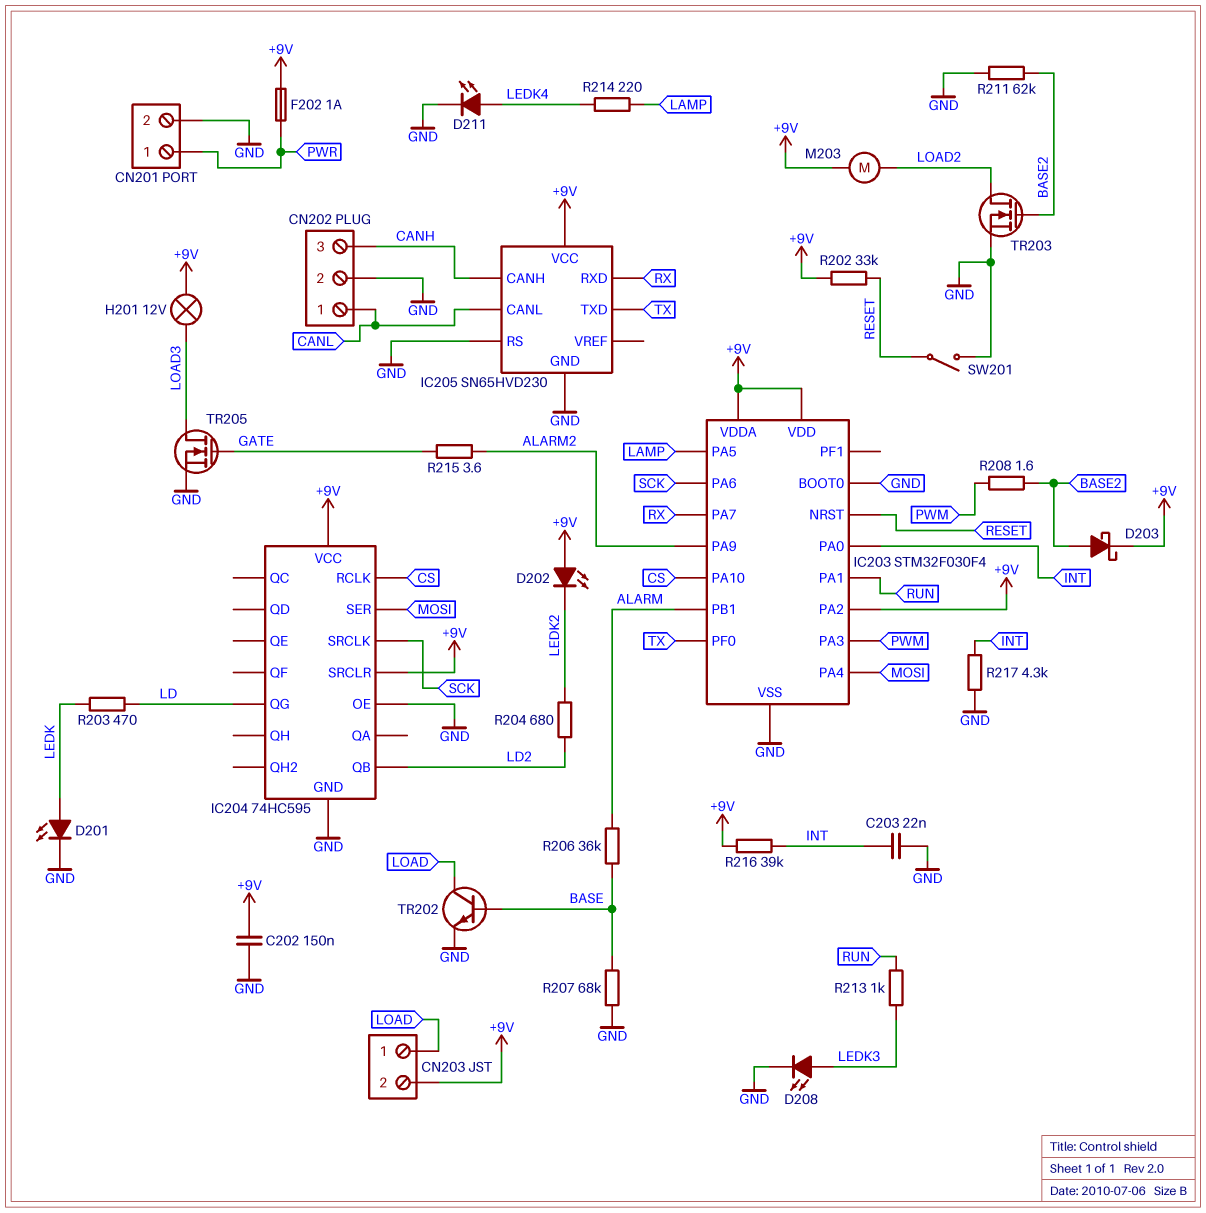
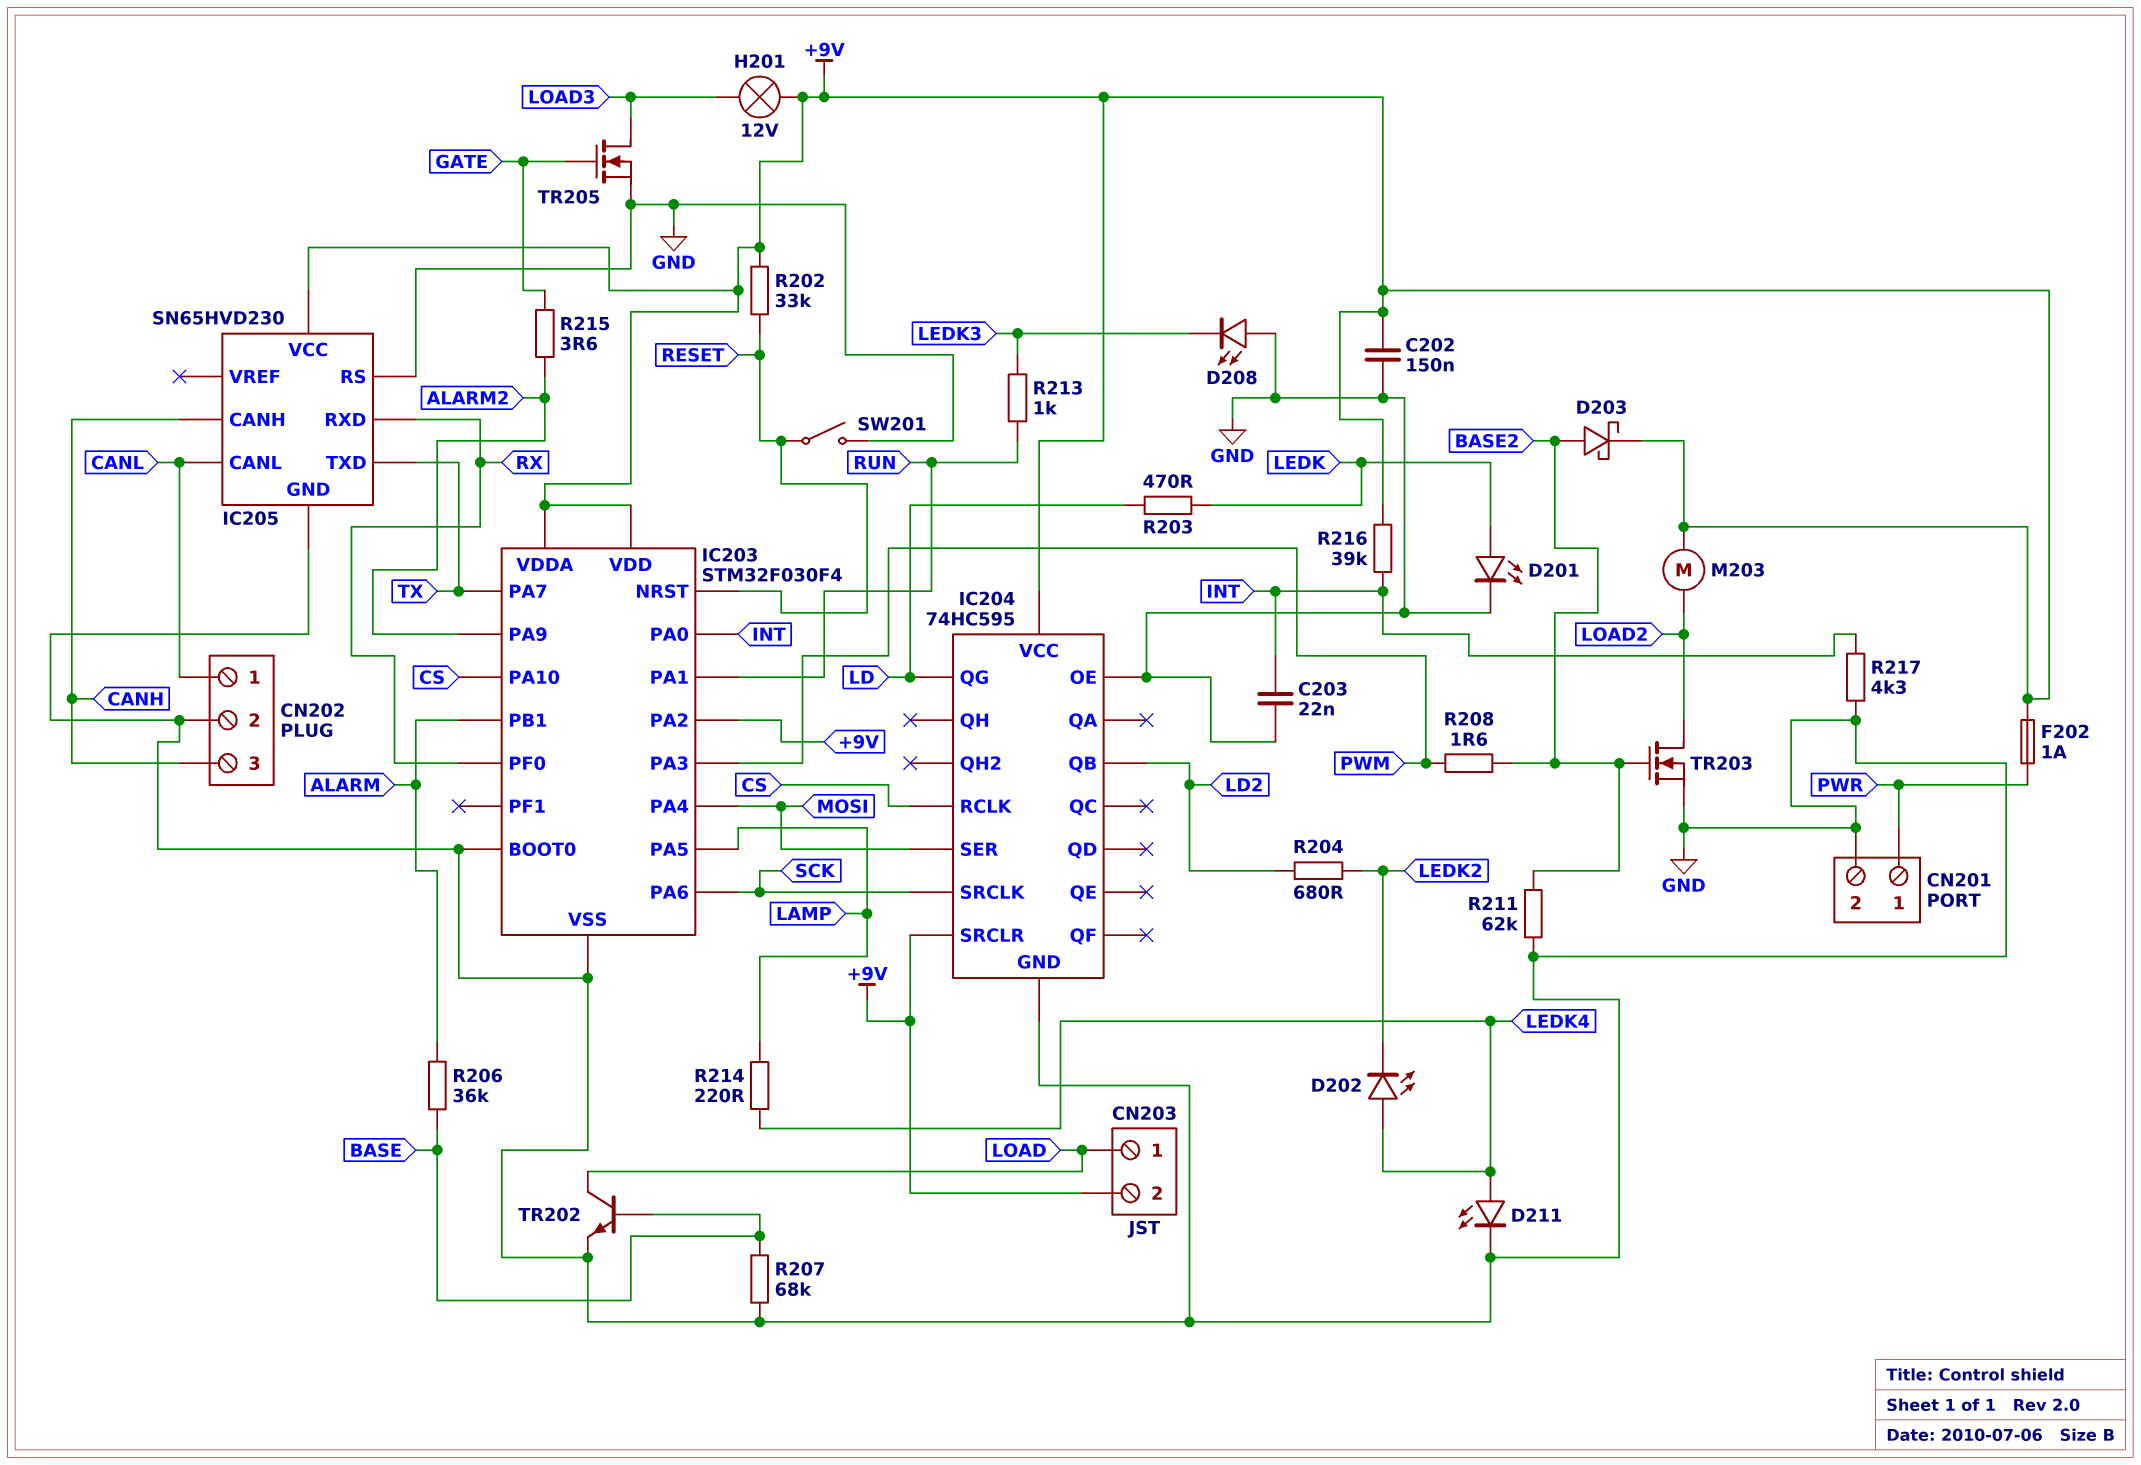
D202: LED (A +9V, K LEDK2) -> LED (A LEDK4, K LEDK2)
D208: LED (A LEDK3, K GND) -> LED (A GND, K LEDK3)
IC203 pin PA7: RX -> TX
IC203 pin PF0: TX -> RX

